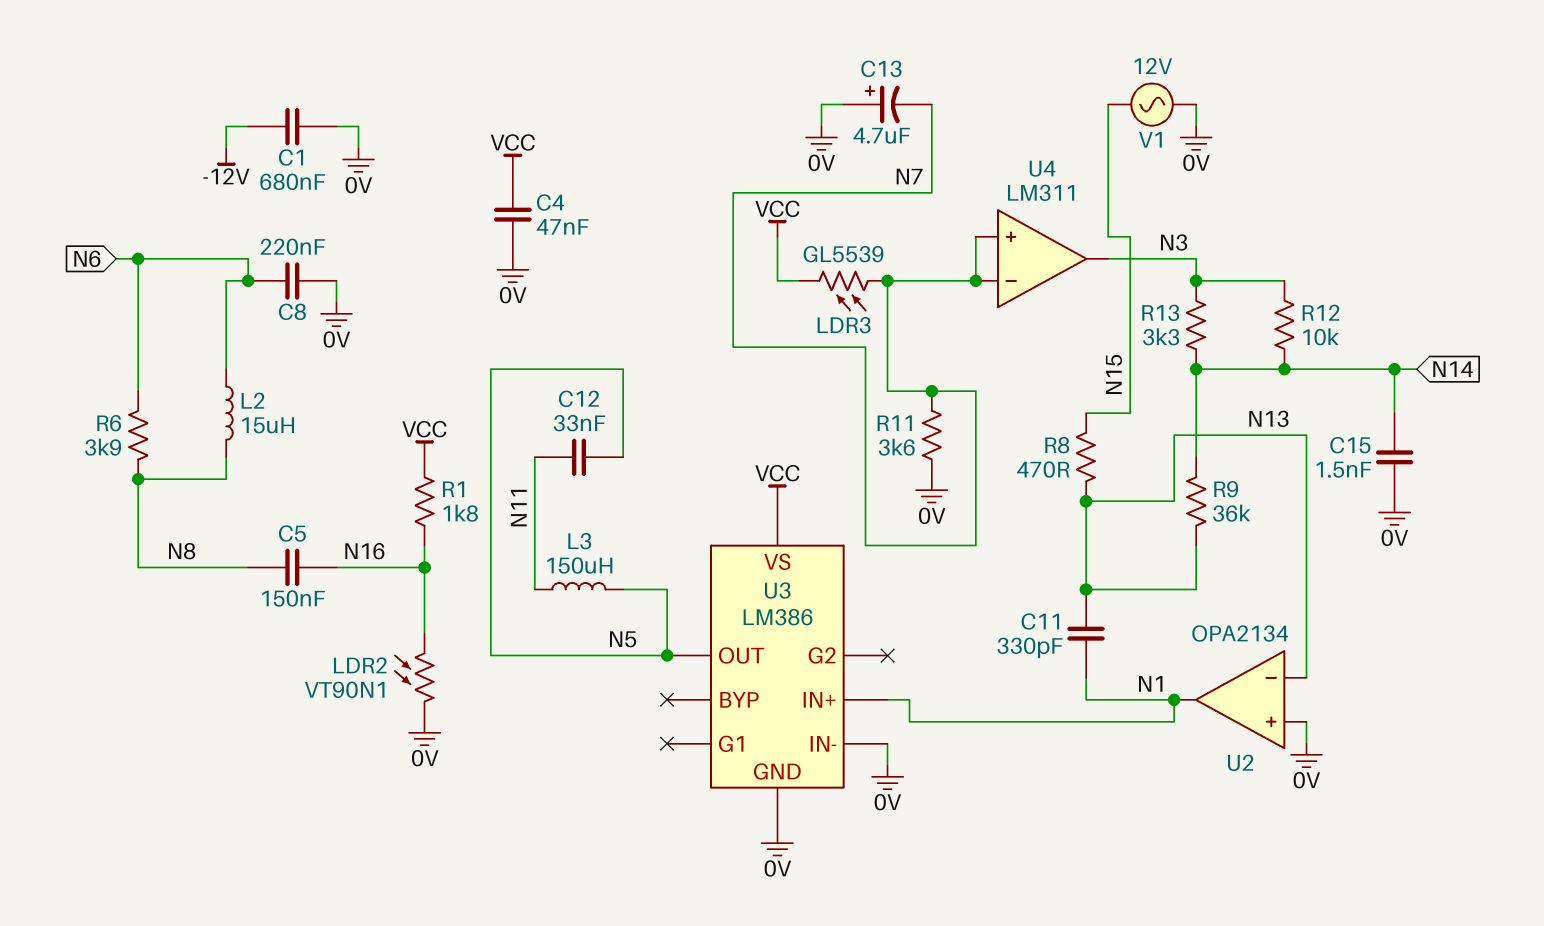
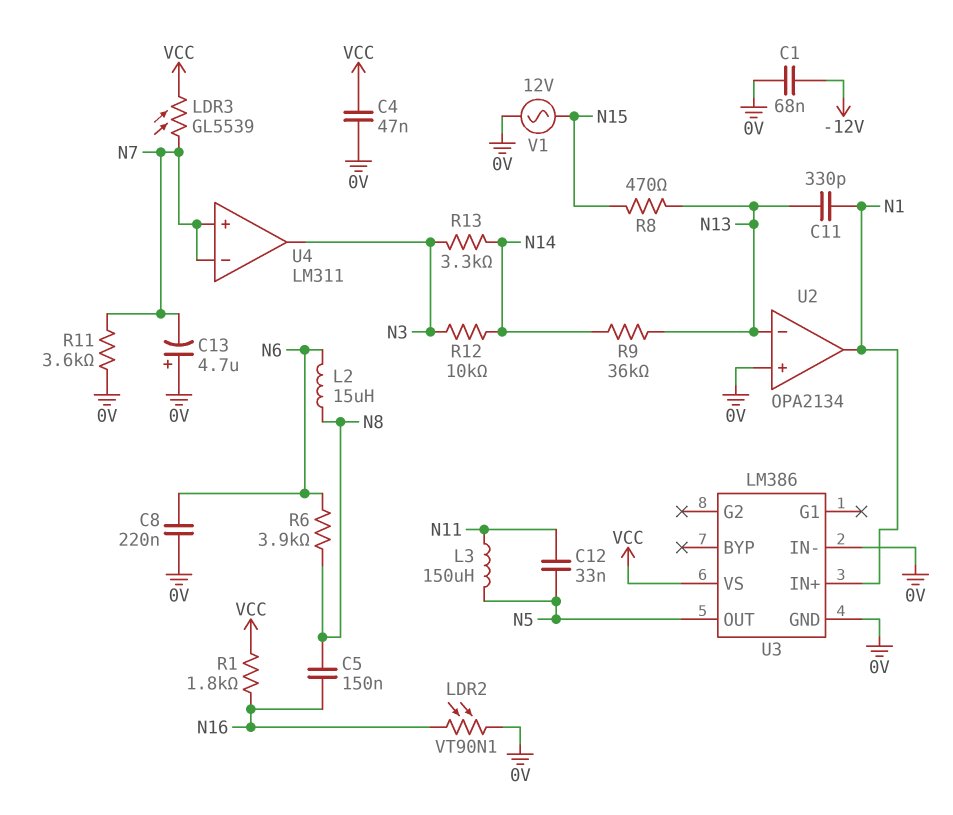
C1: 680nF (-12V, 0V) -> 68nF (-12V, 0V)
C15: 1.5nF (0V, N14) -> none

